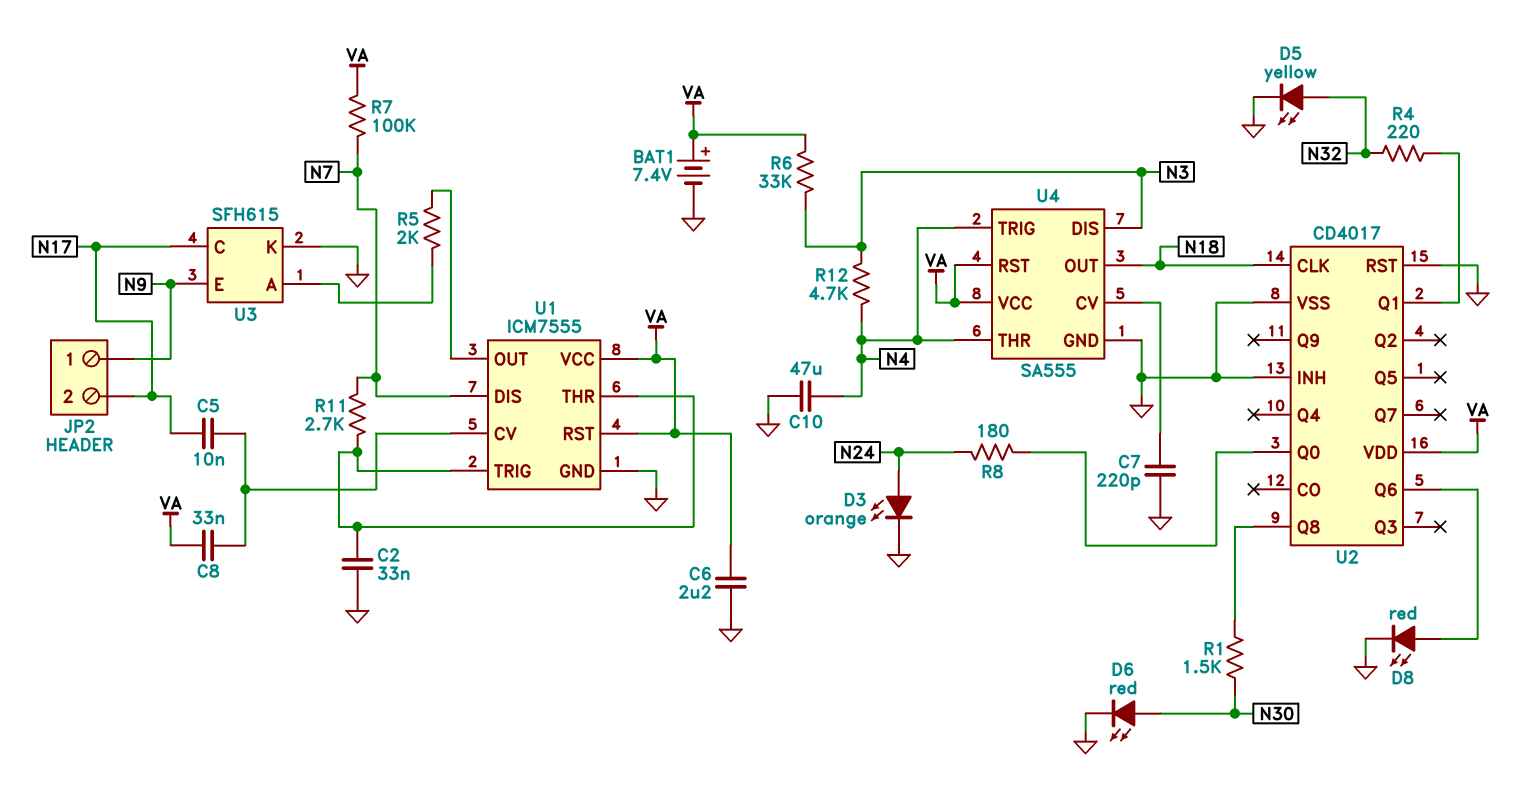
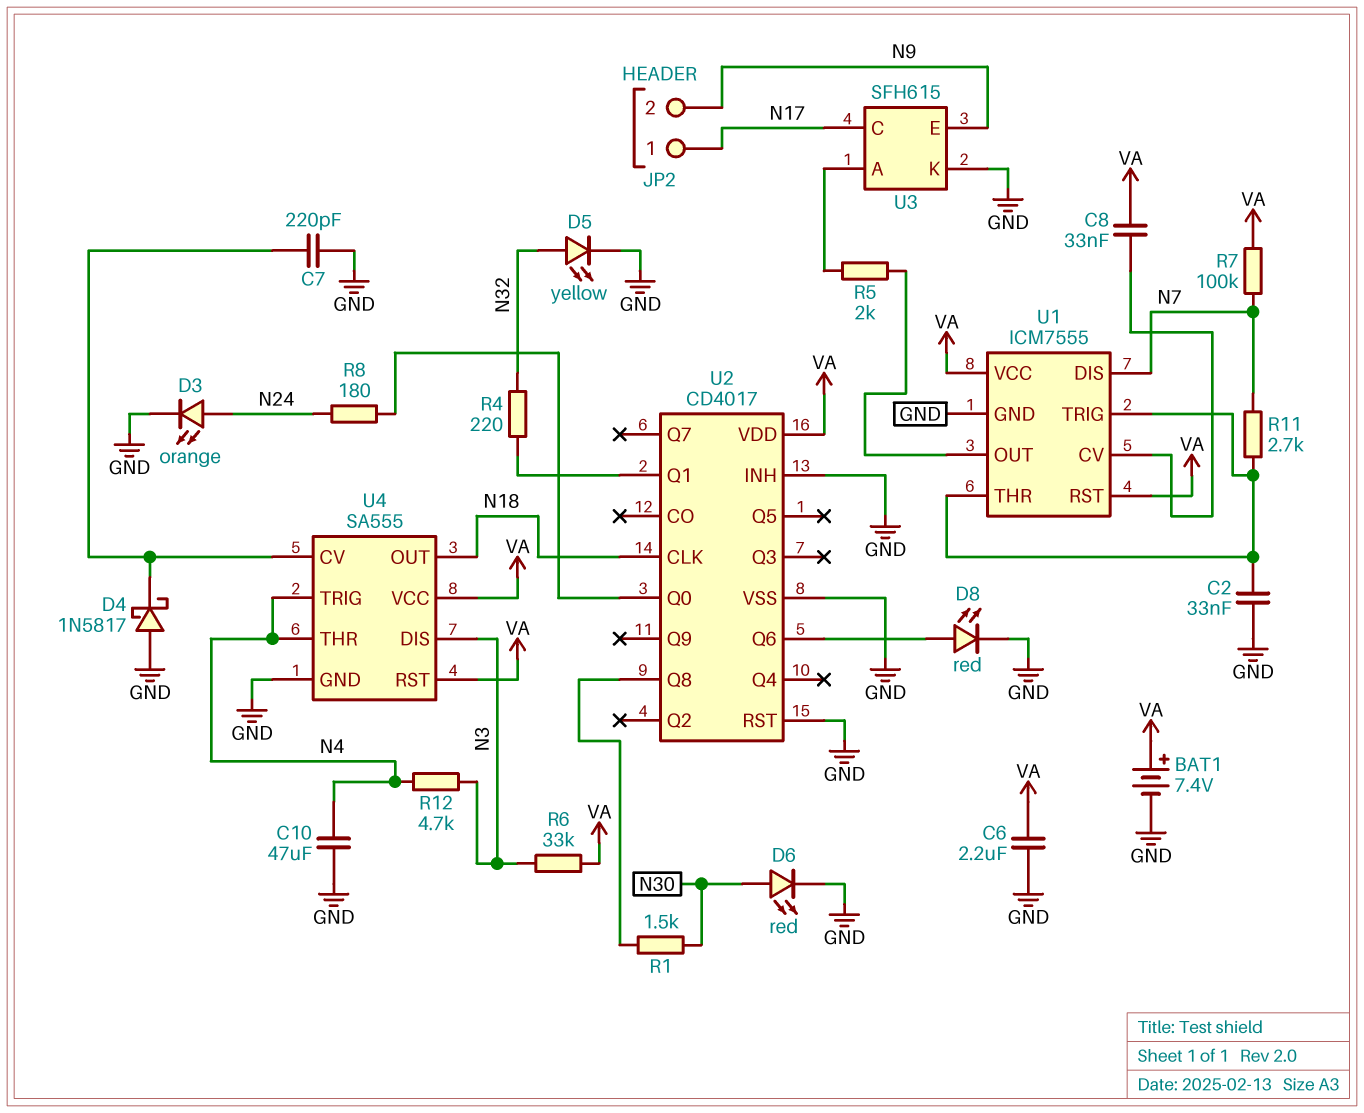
C5: 10nF (N17, U1/CV) -> none
D4: none -> schottky 1N5817 (A GND, K U4/CV)
JP2 pin 1: N9 -> N17
JP2 pin 2: N17 -> N9

